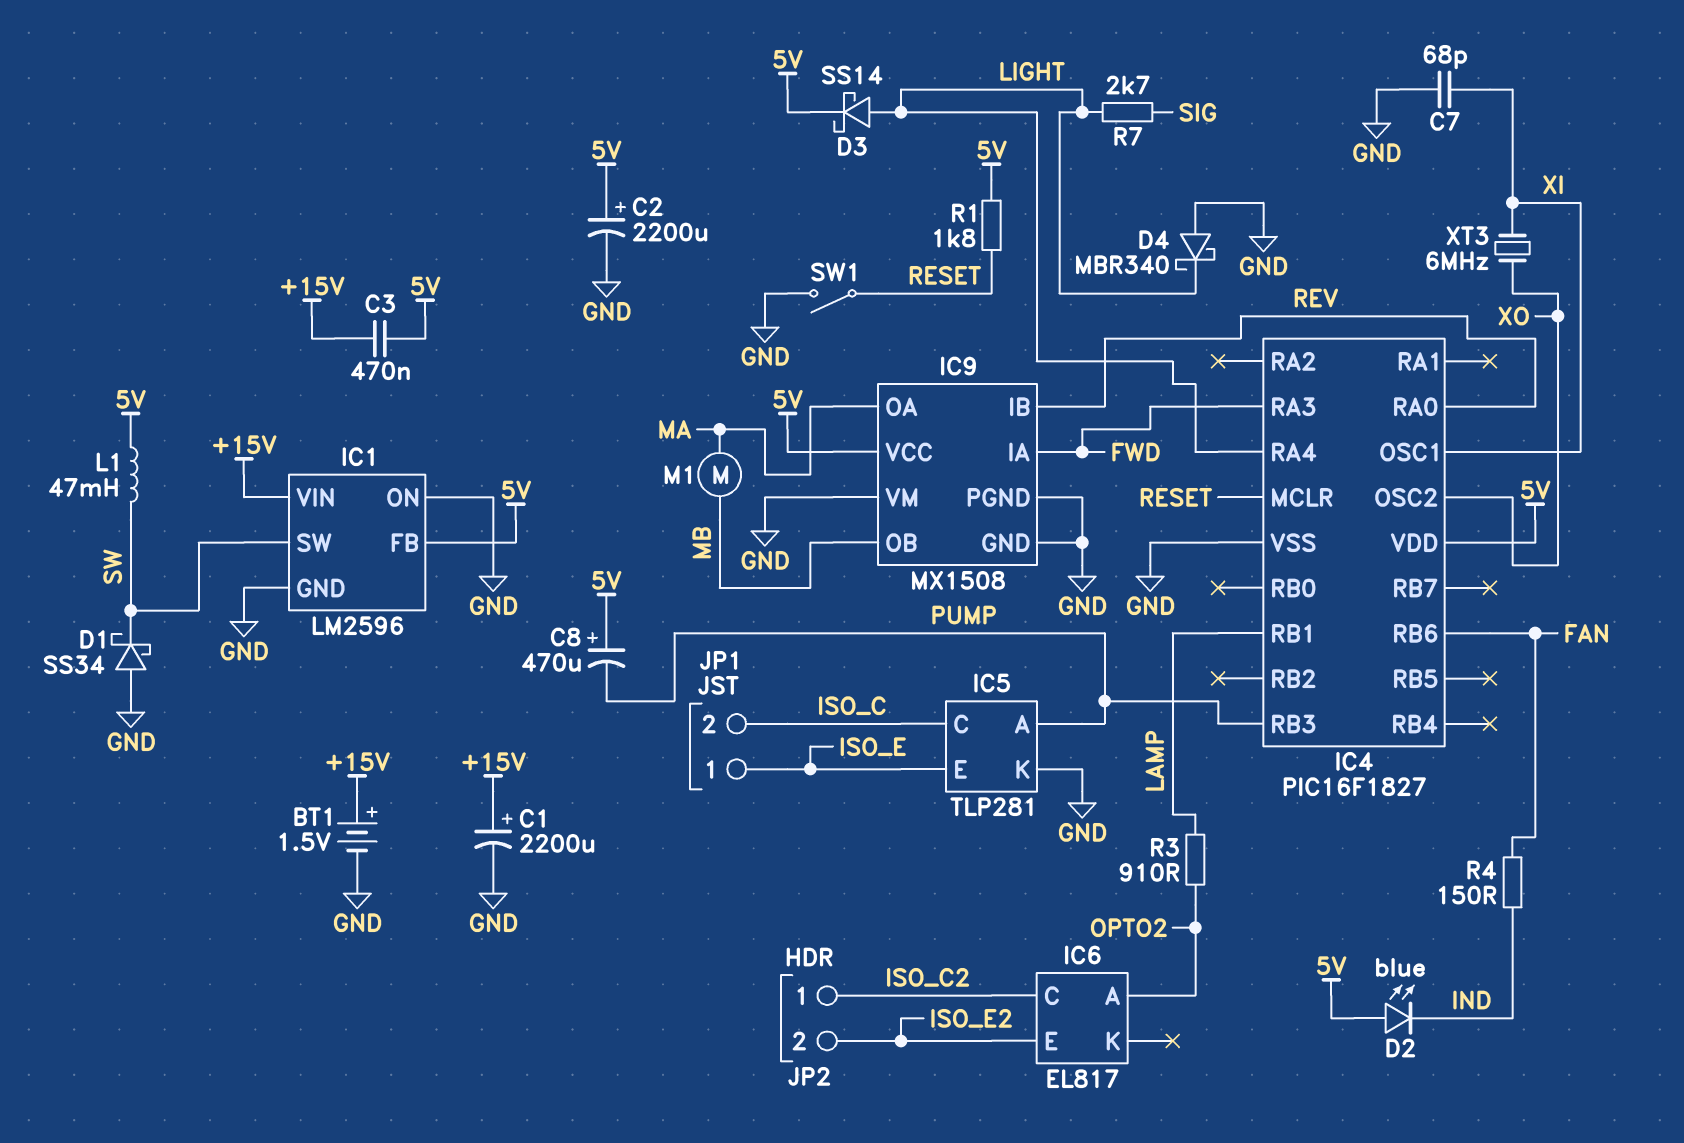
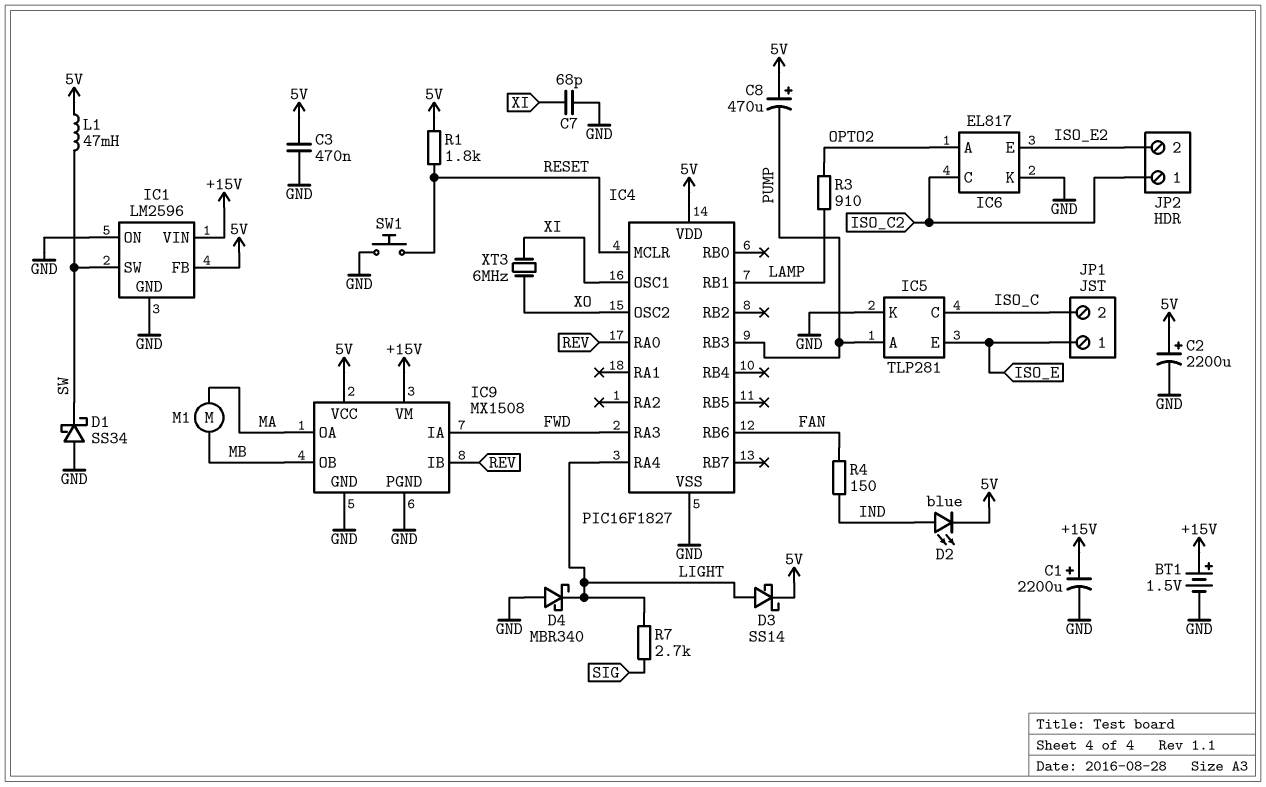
C3: 470nF (+15V, 5V) -> 470nF (5V, GND)
D2: LED blue (A 5V, K IND) -> LED blue (A IND, K 5V)
IC6 pin K: none -> GND
IC9 pin VM: GND -> +15V
SW1: switch (GND, RESET) -> button (GND, RESET)

